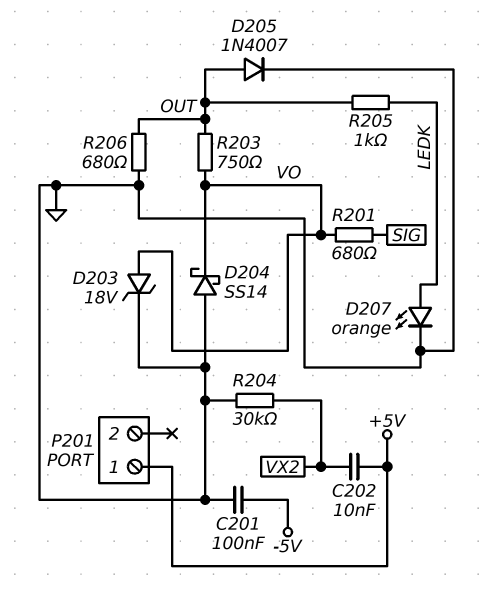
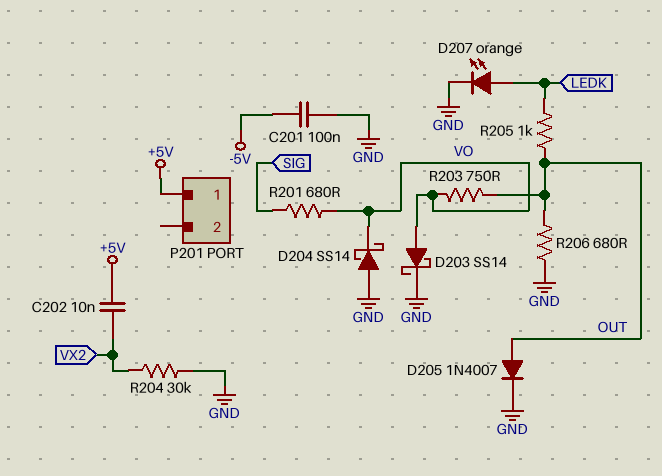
D203: zener 18V (A VO, K GND) -> schottky SS14 (A VO, K GND)

